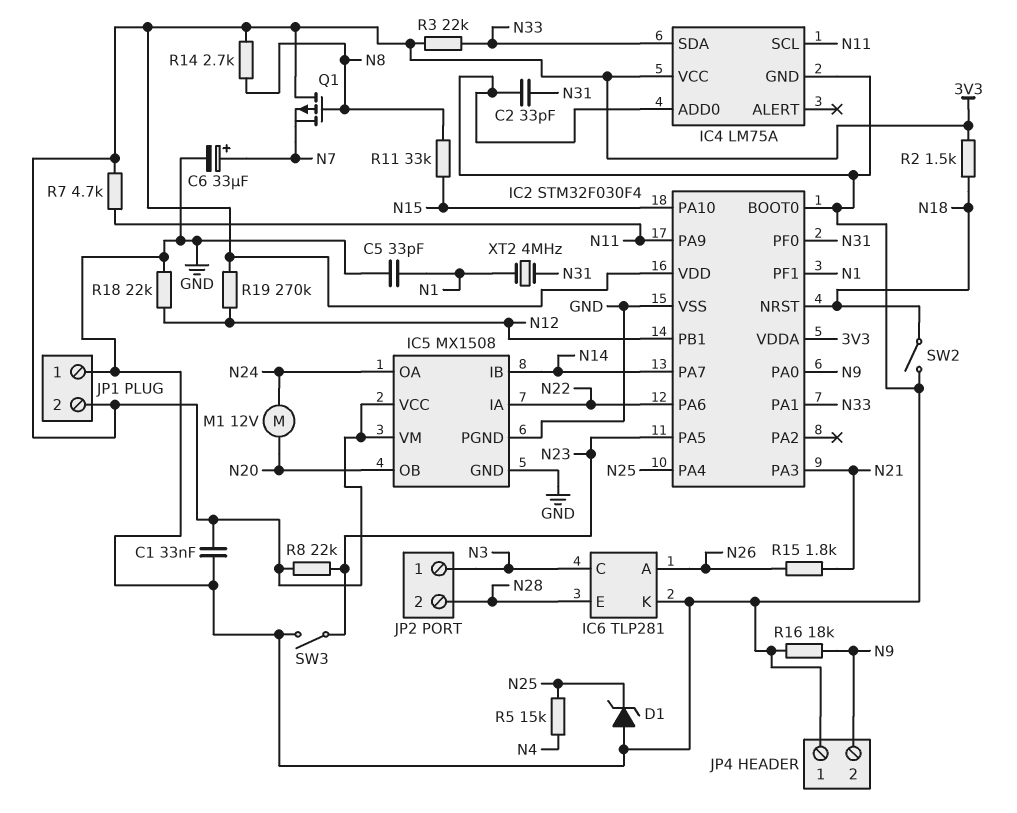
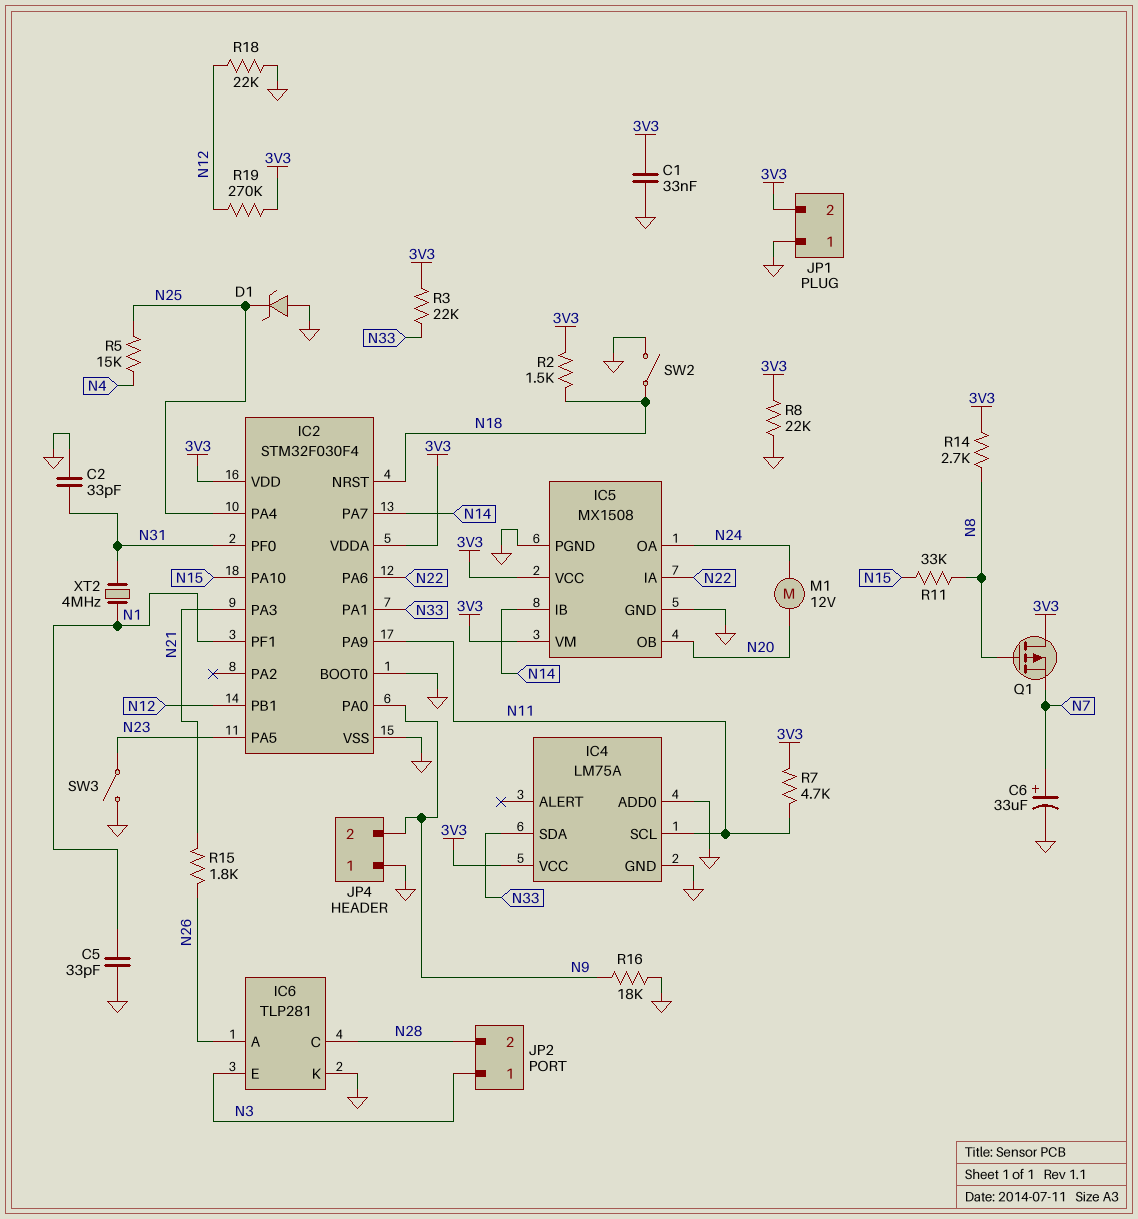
IC6 pin C: N3 -> N28
IC6 pin E: N28 -> N3
R8: 22k (3V3, N23) -> 22k (3V3, GND)

